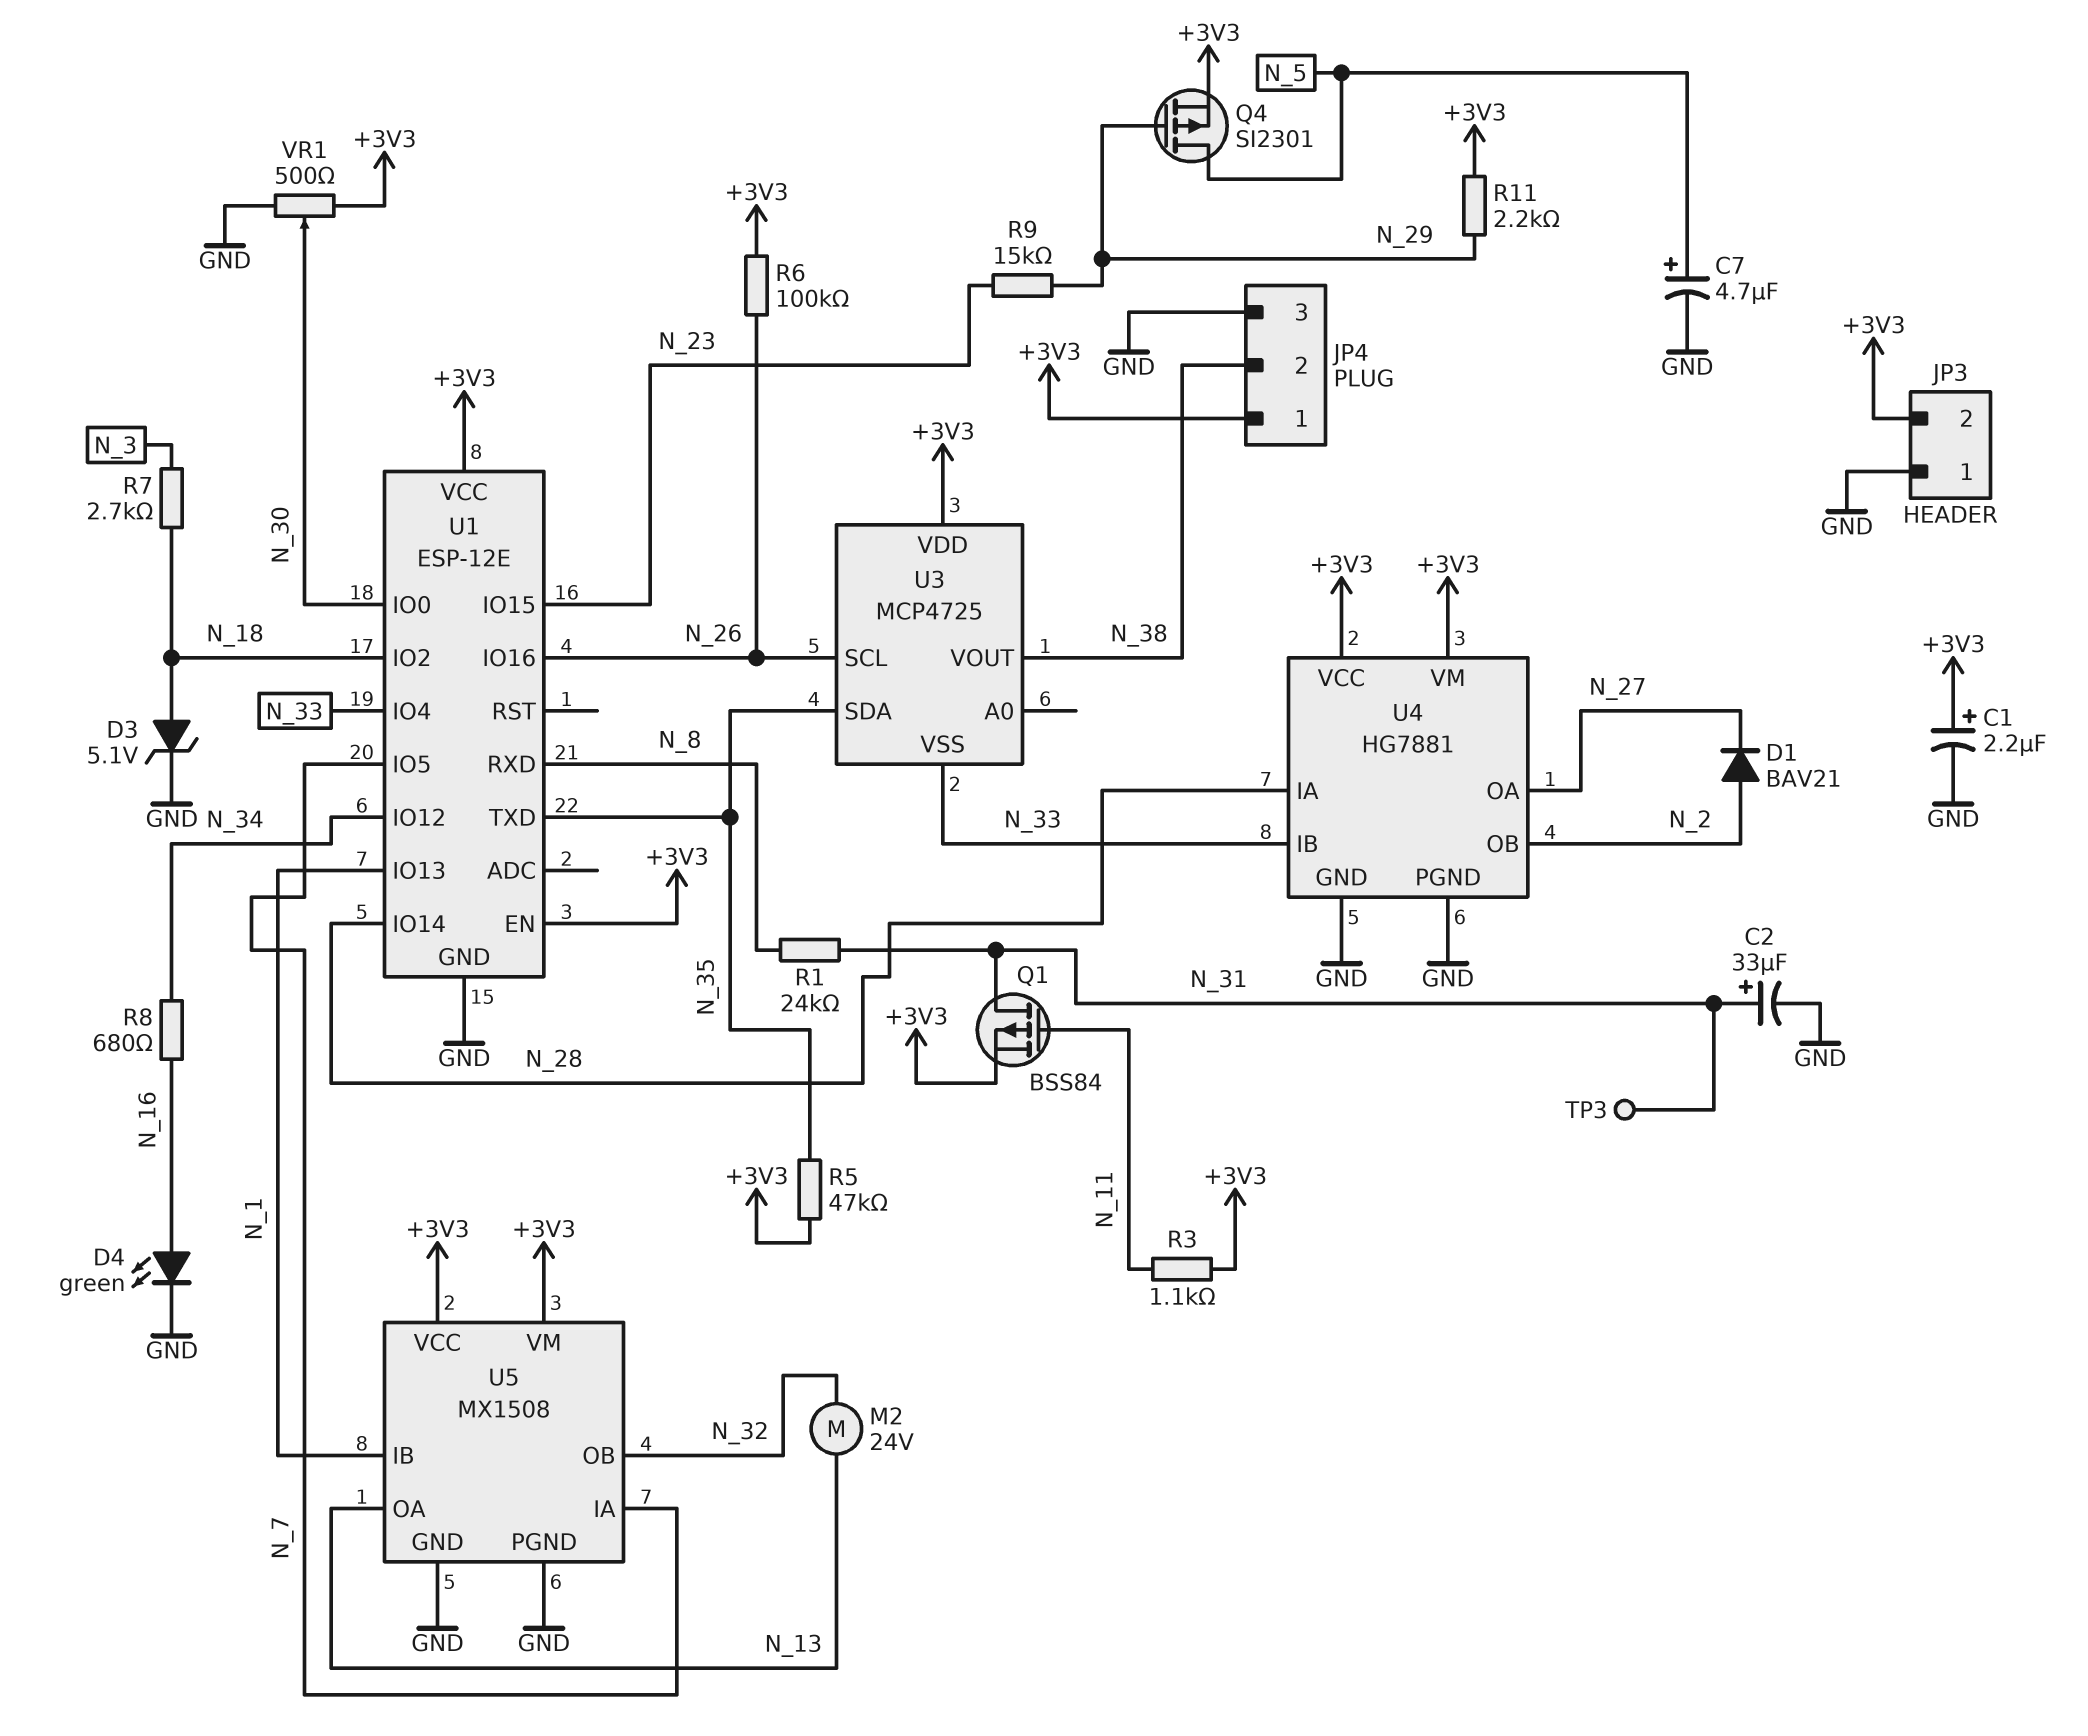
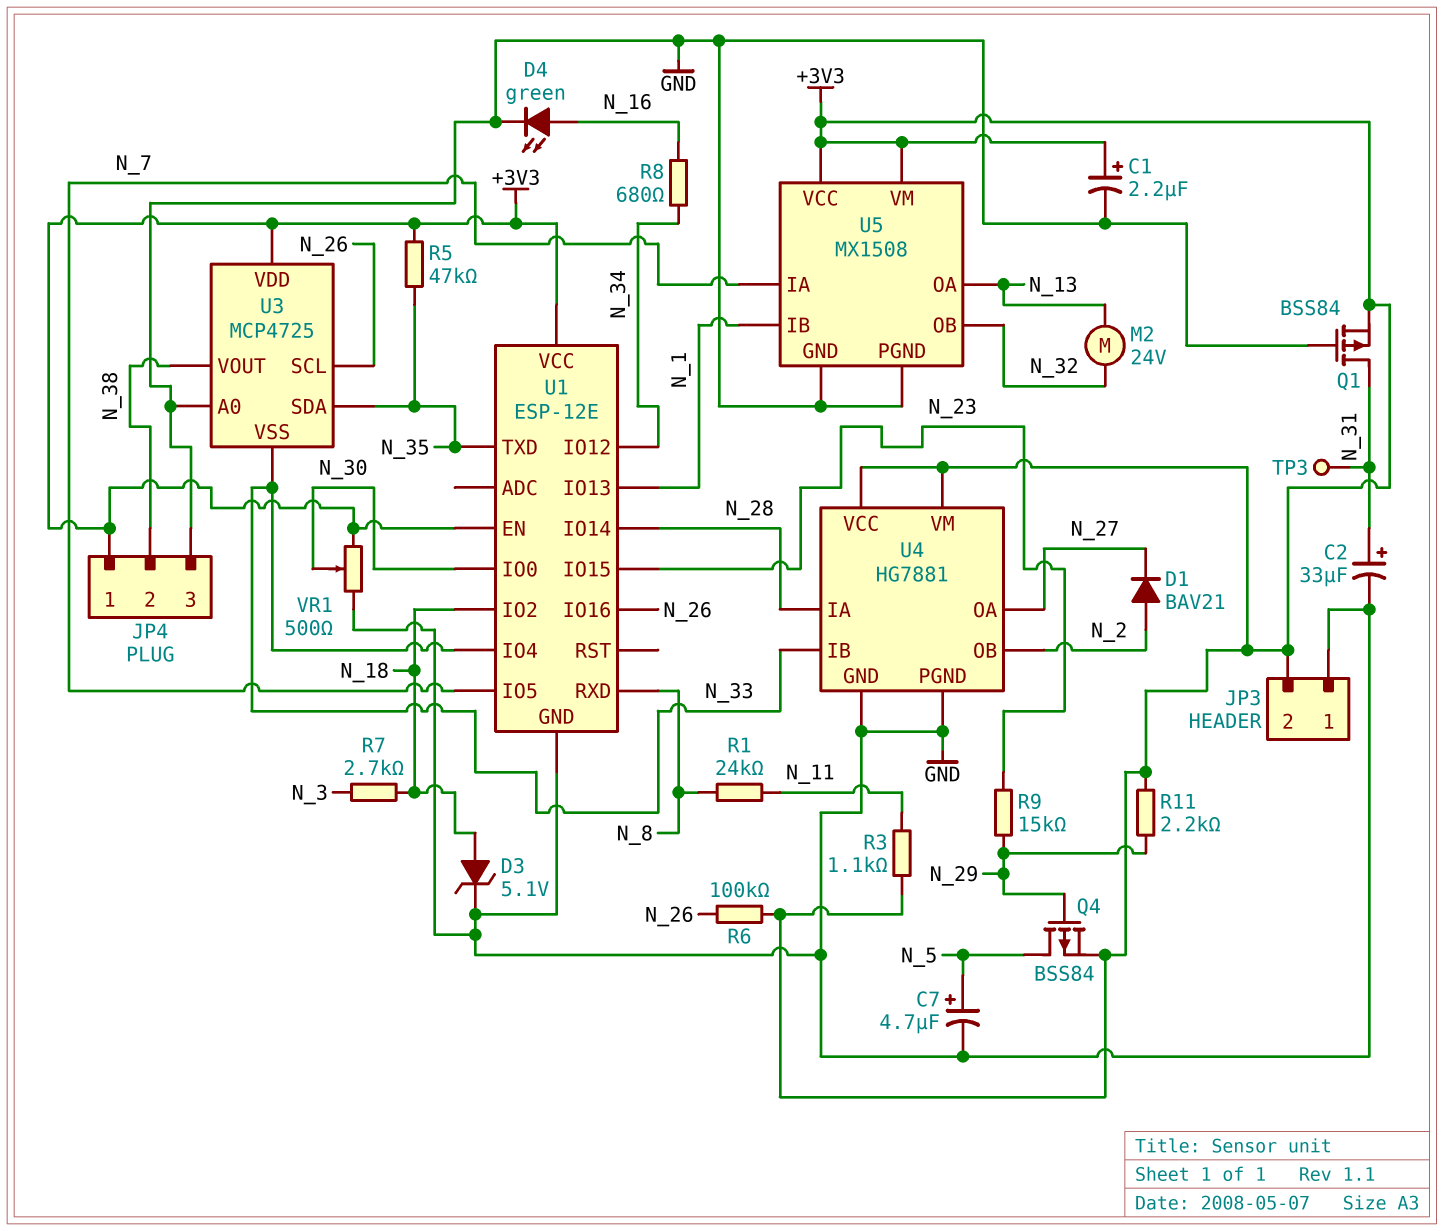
Q1: PMOS BSS84 (G N_11, D N_31, S +3V3) -> PMOS BSS84 (G GND, D N_31, S +3V3)
Q4: PMOS SI2301 (G N_29, D N_5, S +3V3) -> PMOS BSS84 (G N_29, D N_5, S +3V3)
R1: 24k (N_8, N_31) -> 24k (N_8, N_11)
U3 pin A0: none -> GND

